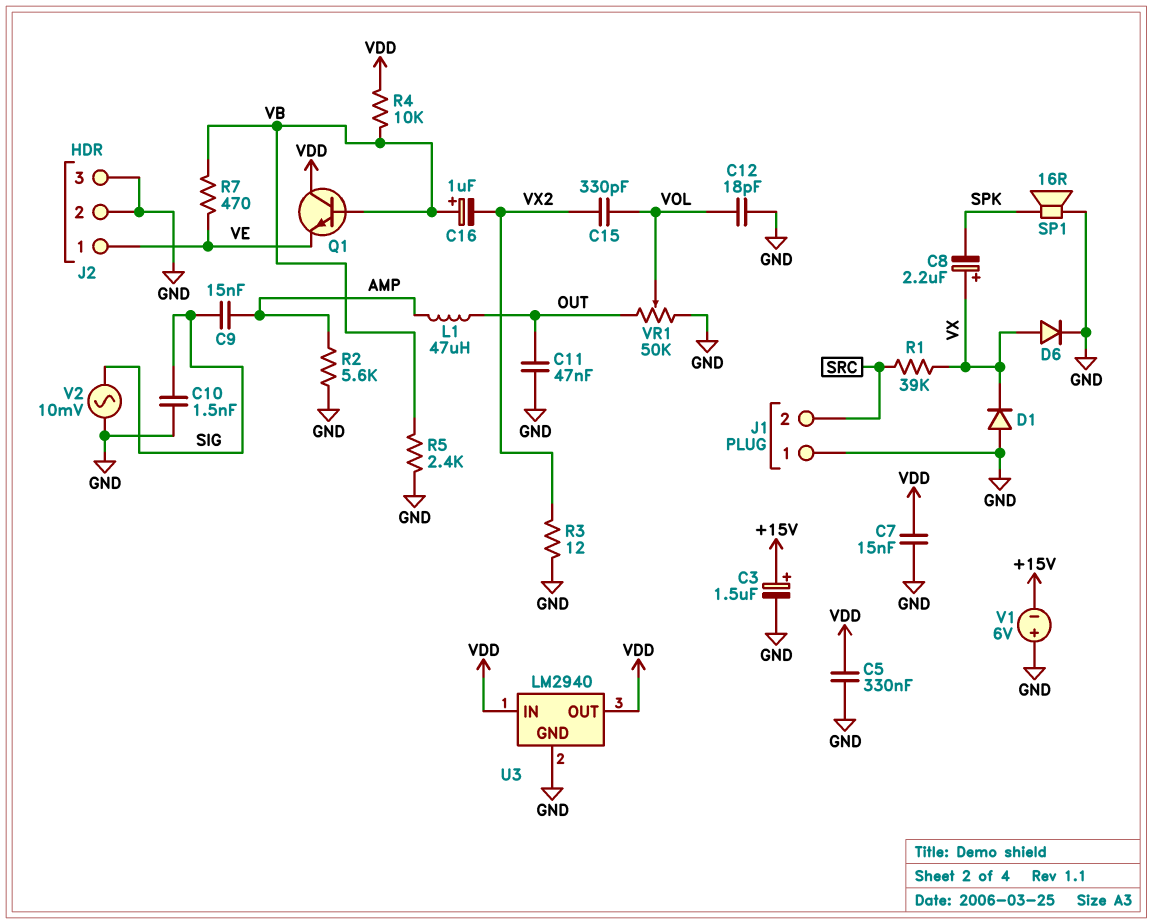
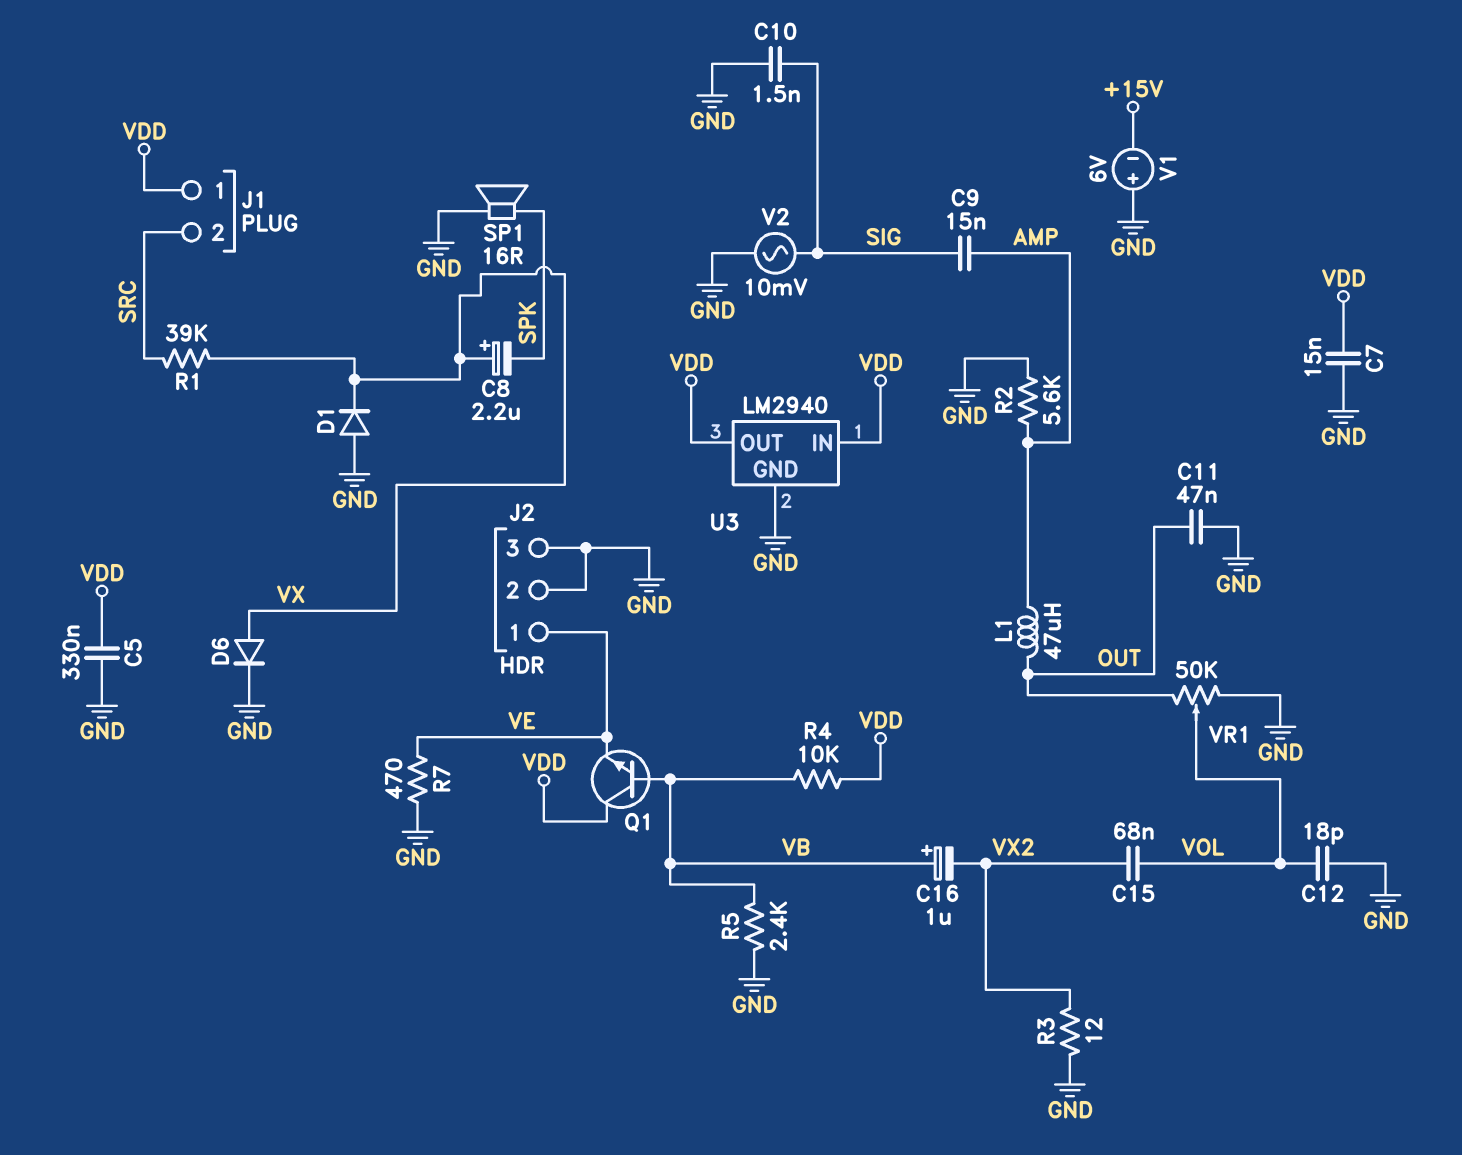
C3: 1.5uF (plus +15V, minus GND) -> none
C15: 330pF (VOL, VX2) -> 68nF (VOL, VX2)
J1 pin 1: GND -> VDD
R7: 470 (VB, VE) -> 470 (GND, VE)

